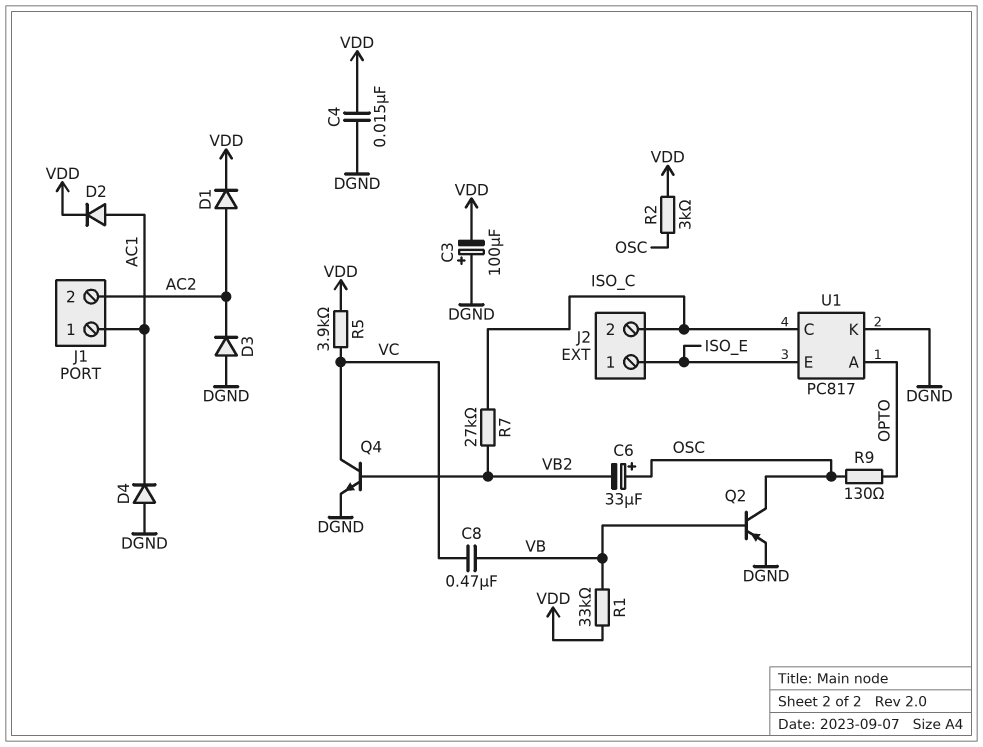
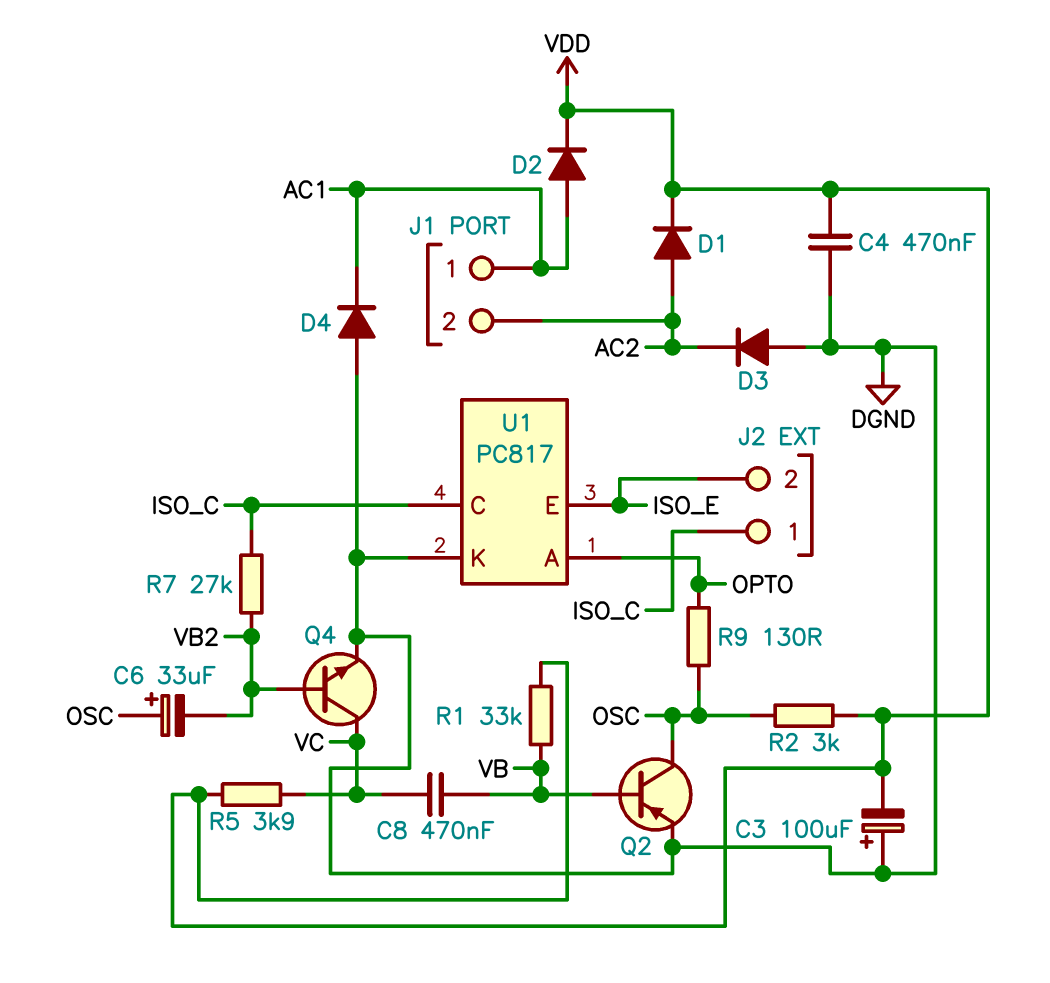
C4: 15nF (DGND, VDD) -> 470nF (DGND, VDD)
J2 pin 1: ISO_E -> ISO_C
J2 pin 2: ISO_C -> ISO_E

